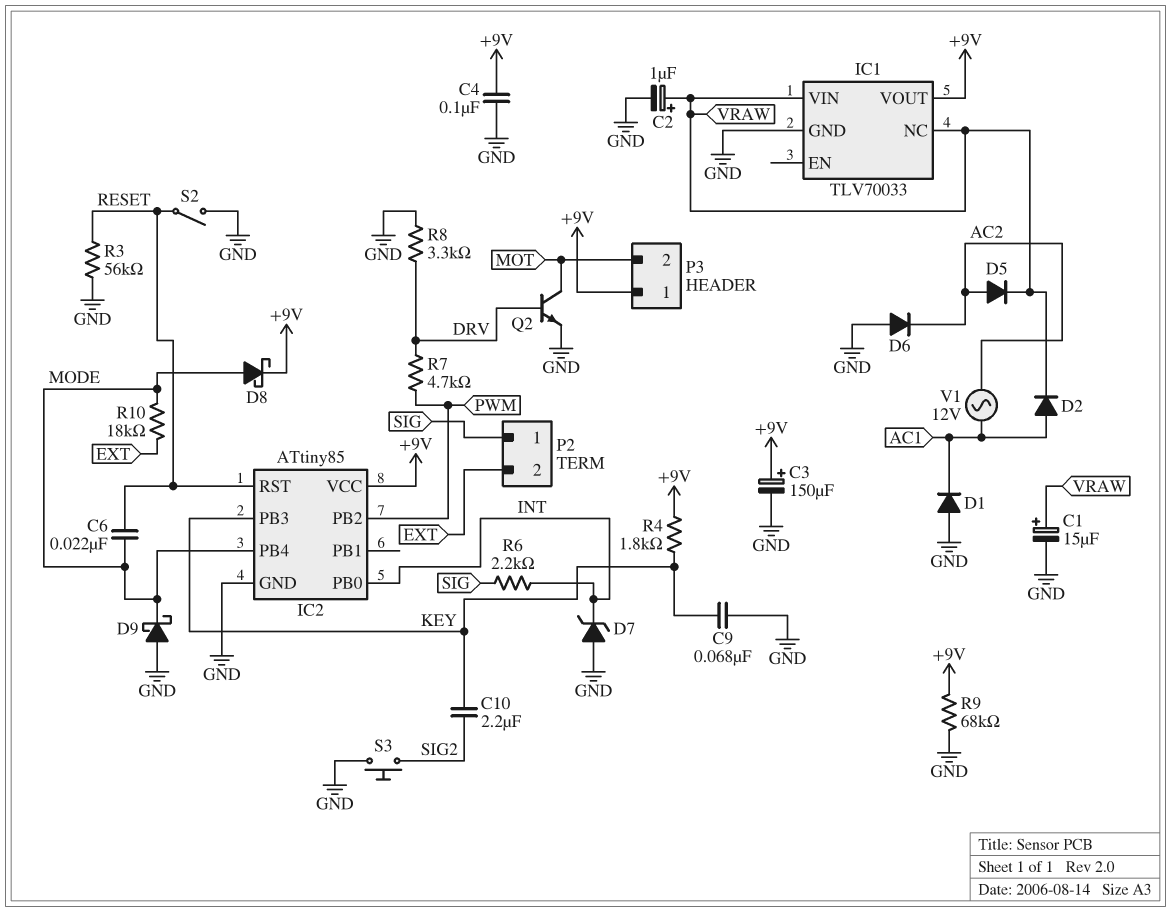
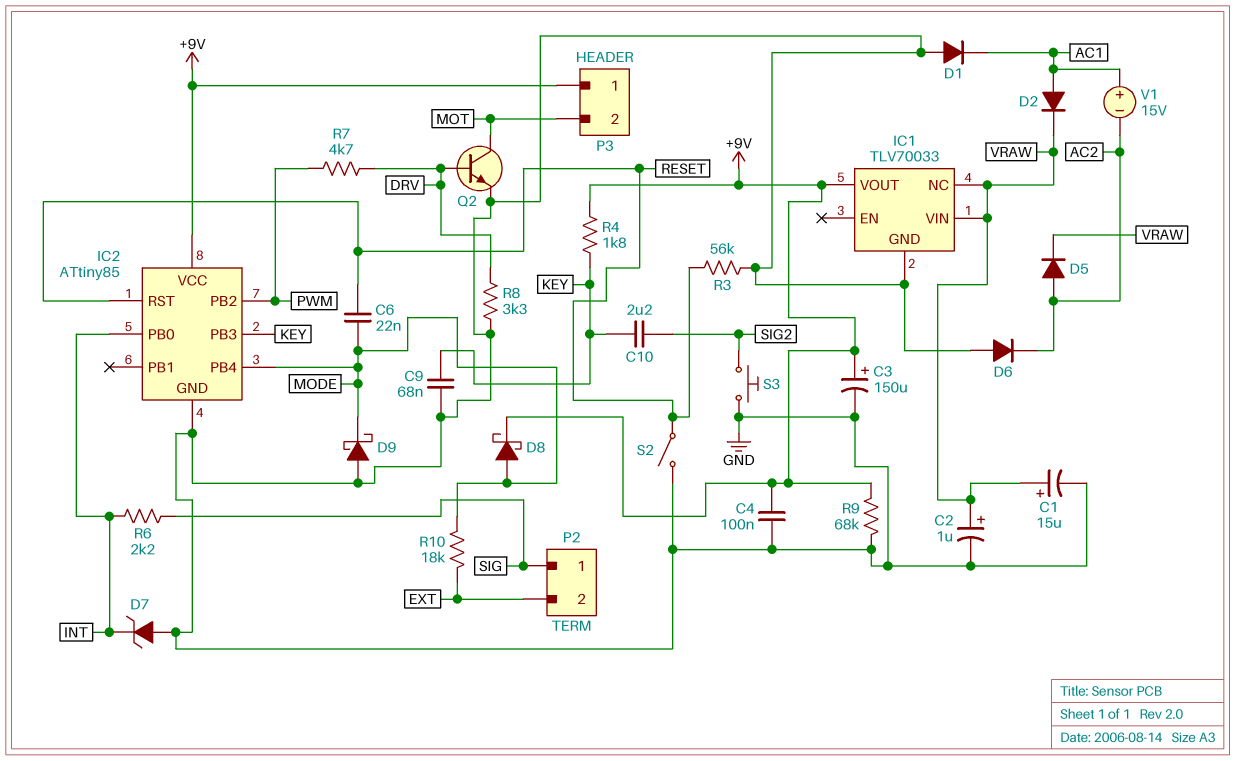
V1: AC 12V (AC1, AC2) -> 15V (plus AC1, minus AC2)

